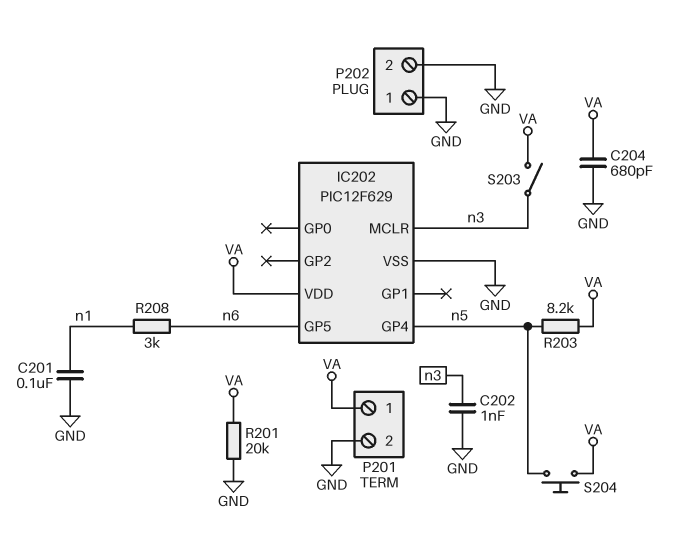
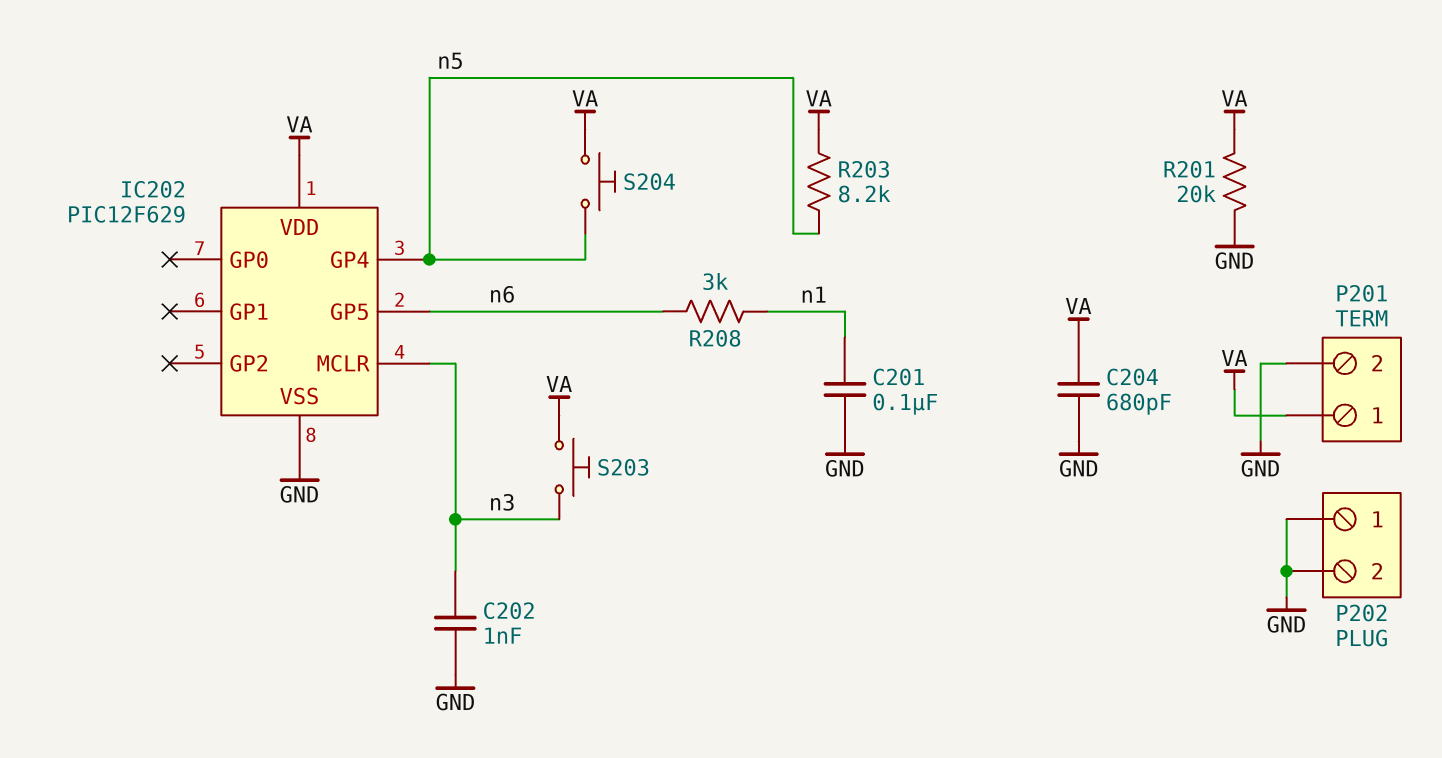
S203: switch (VA, n3) -> button (VA, n3)

